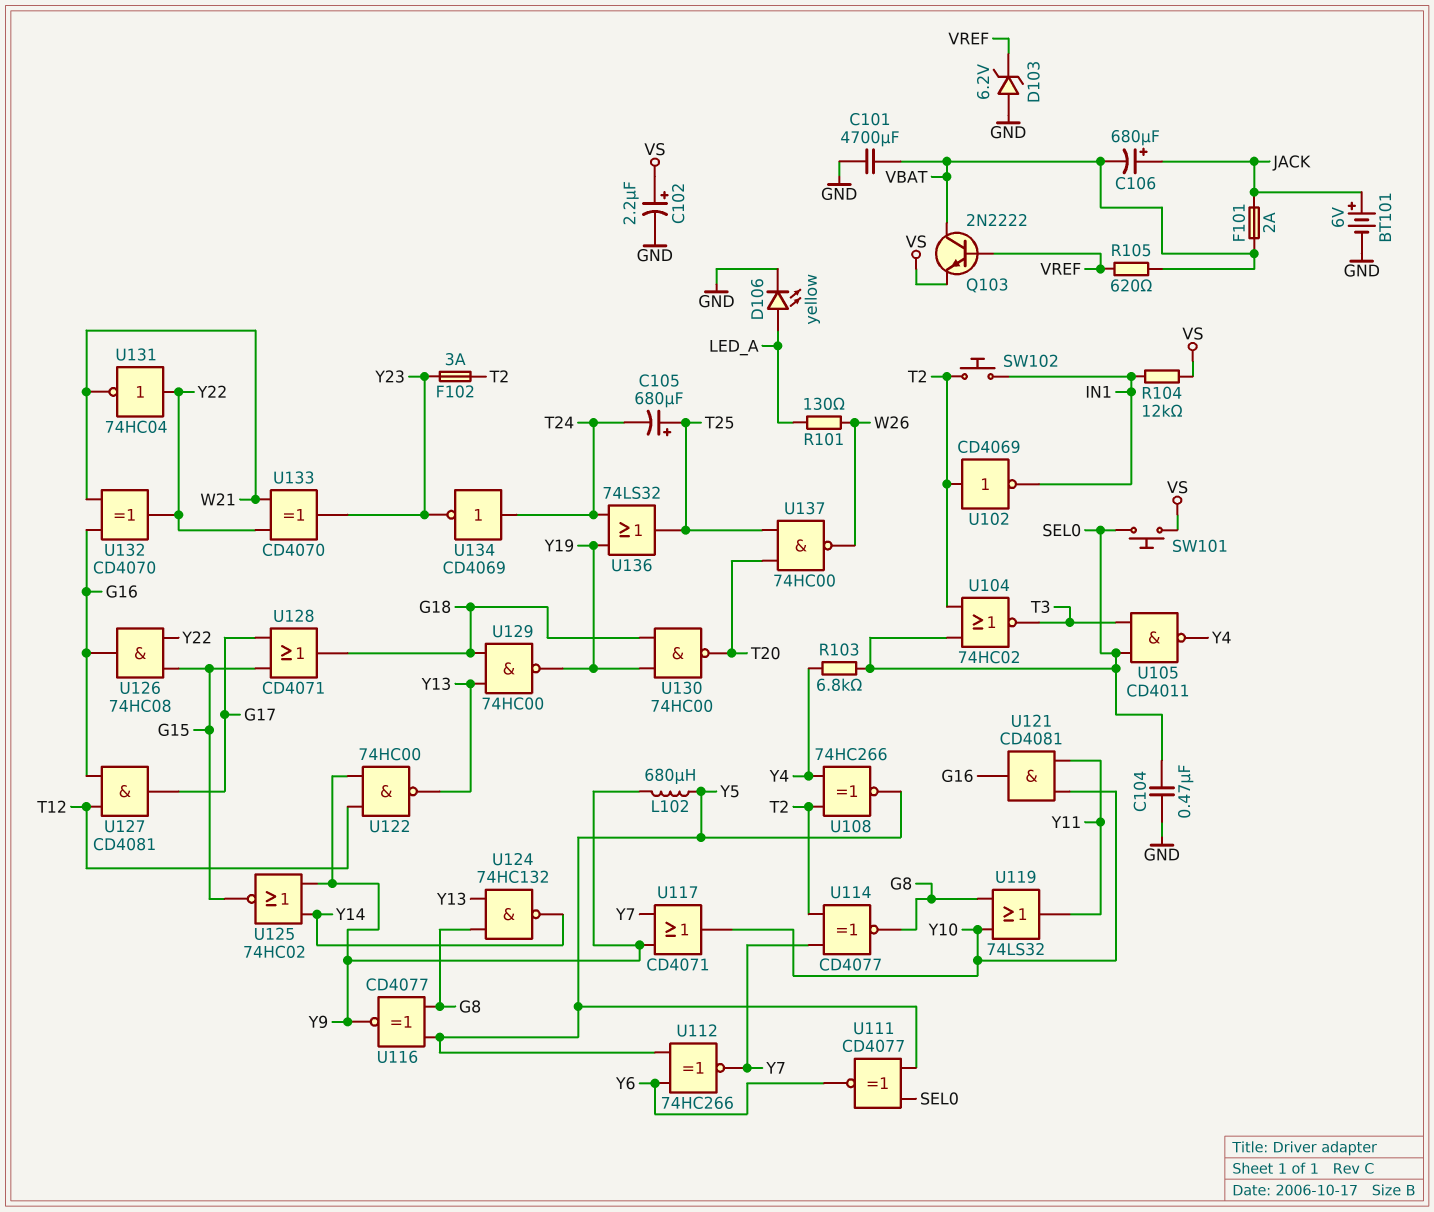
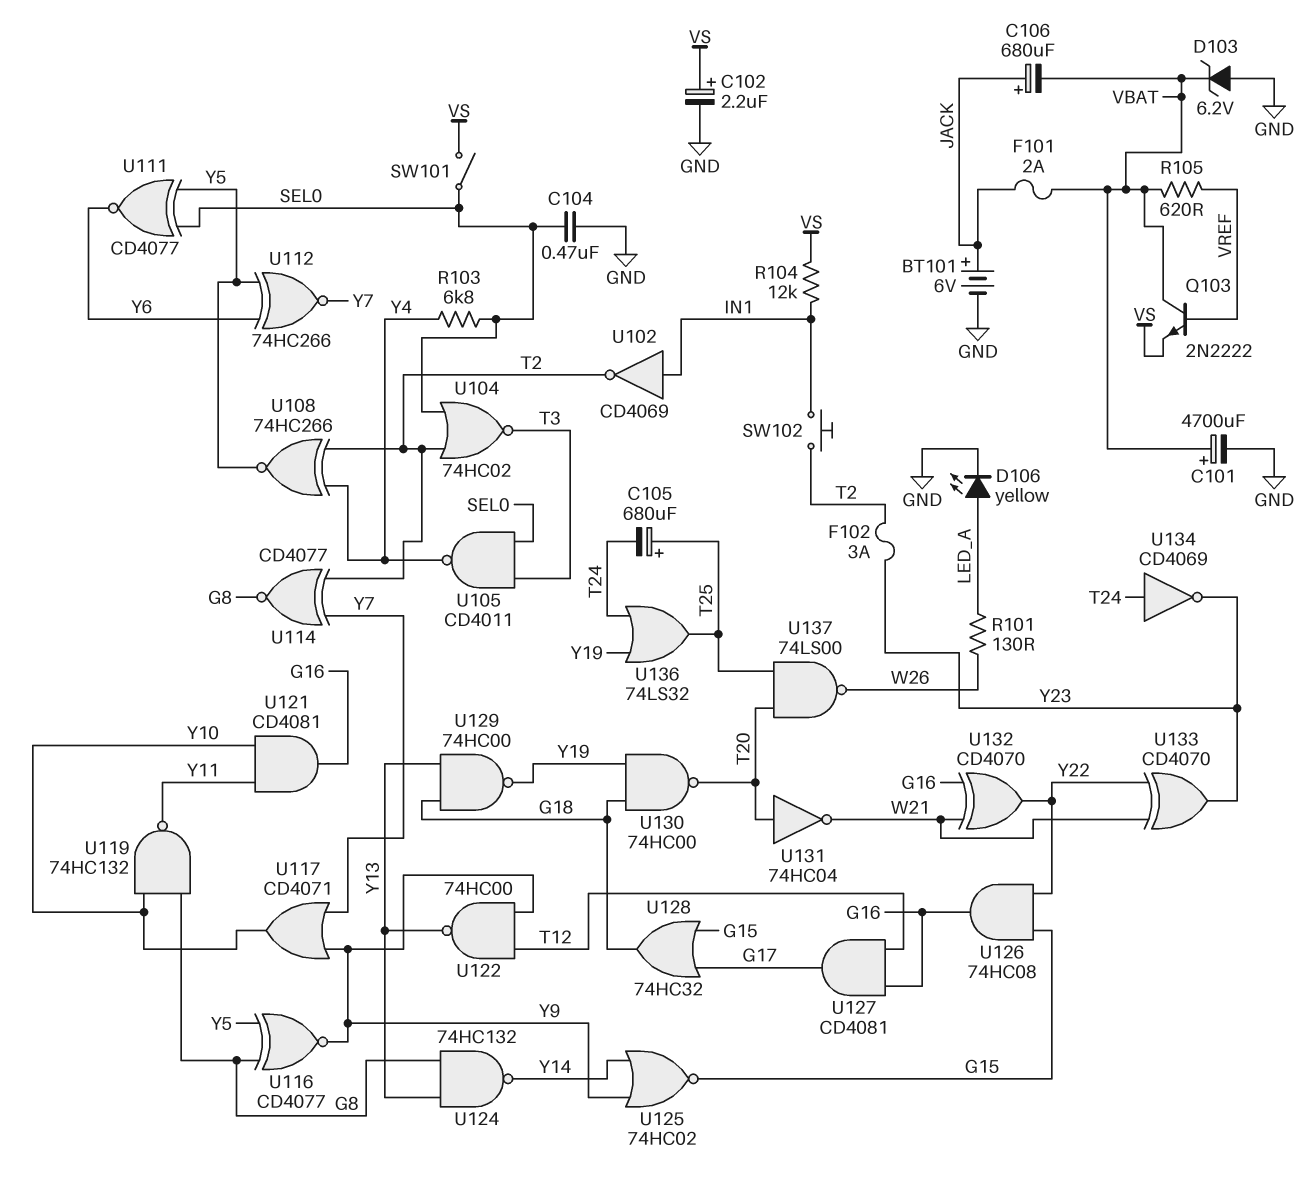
C101: 4700uF (GND, VBAT) -> 4700uF (plus VBAT, minus GND)
D103: zener 6.2V (A GND, K VREF) -> zener 6.2V (A GND, K VBAT)
L102: 680uH (Y5, Y9) -> none
SW101: button (SEL0, VS) -> switch (SEL0, VS)
U102: NOT CD4069 (in T2, out IN1) -> NOT CD4069 (in IN1, out T2)
U119: OR 74LS32 (in G8, in Y10, out Y11) -> NAND 74HC132 (in G8, in Y10, out Y11)
U128: OR CD4071 (in G15, in G17, out G18) -> OR 74HC32 (in G15, in G17, out G18)
U131: NOT 74HC04 (in Y22, out W21) -> NOT 74HC04 (in T20, out W21)
U137: NAND 74HC00 (in T20, in T25, out W26) -> NAND 74LS00 (in T20, in T25, out W26)

